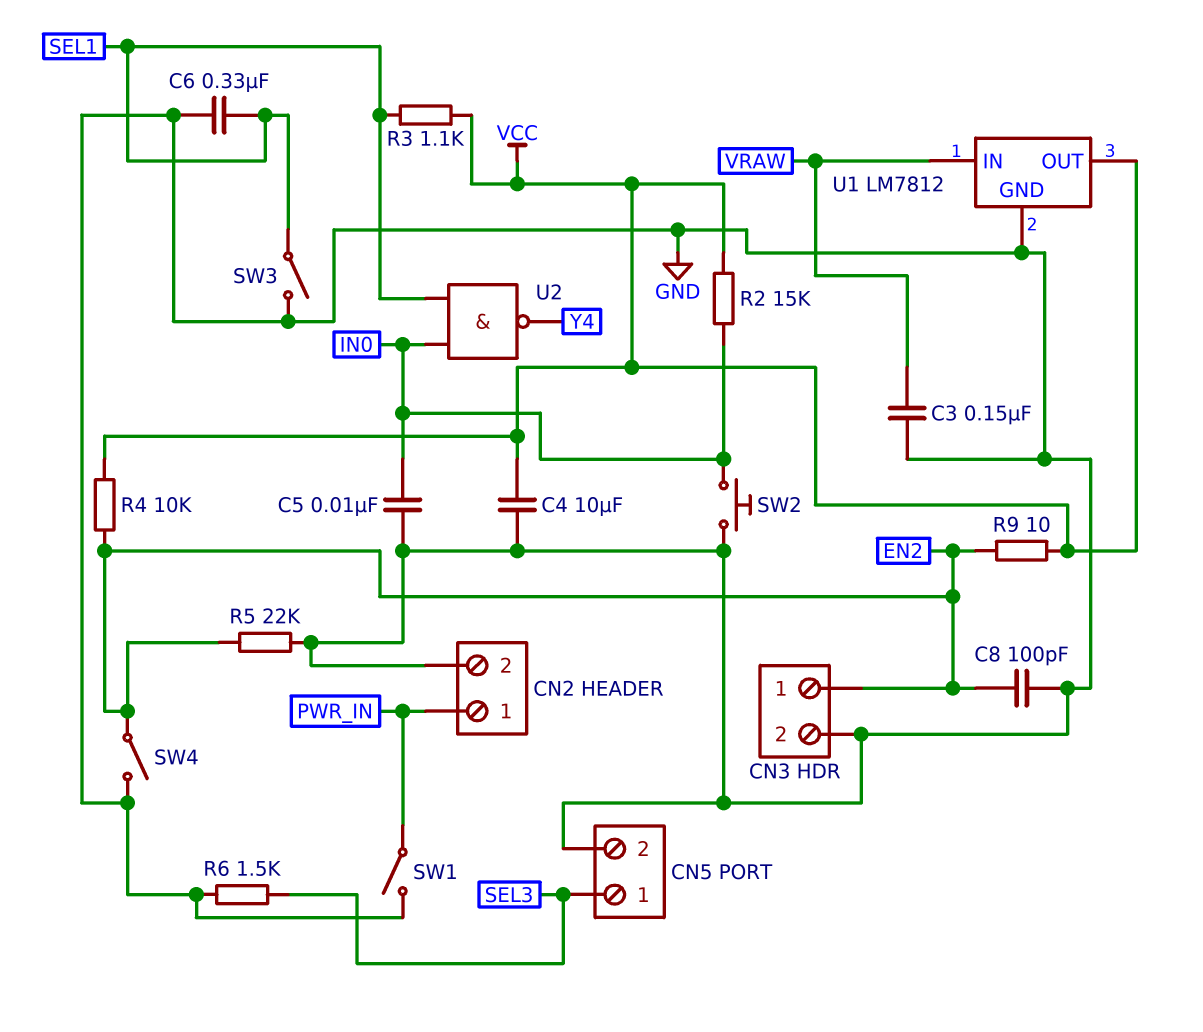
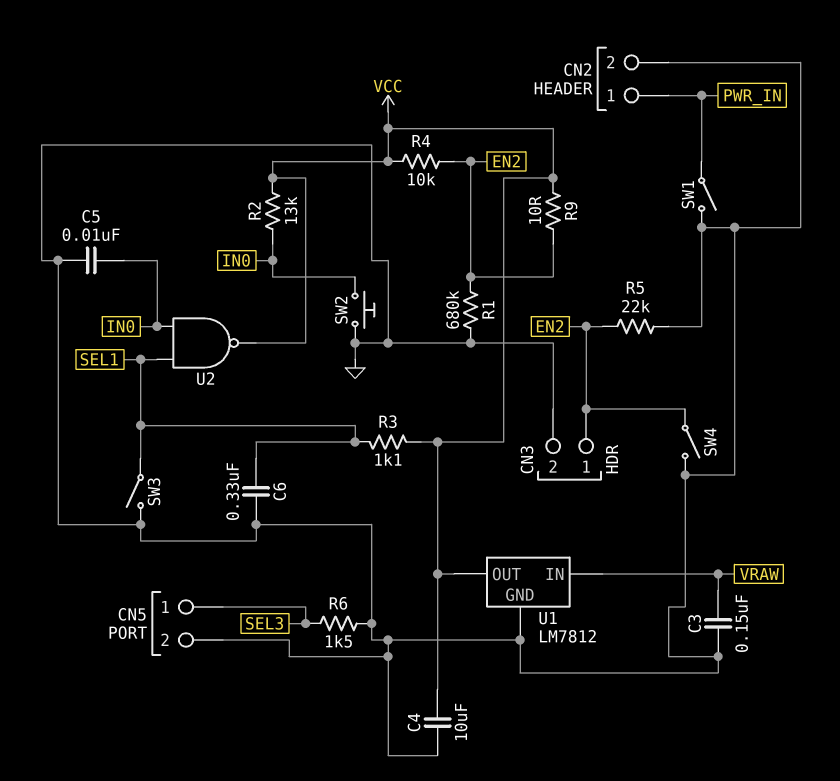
C8: 100pF (EN2, GND) -> none
R1: none -> 680k (EN2, GND)
R2: 15k (IN0, VCC) -> 13k (IN0, VCC)
U2: NAND (in IN0, in SEL1, out Y4) -> NAND (in IN0, in SEL1, out VCC)

